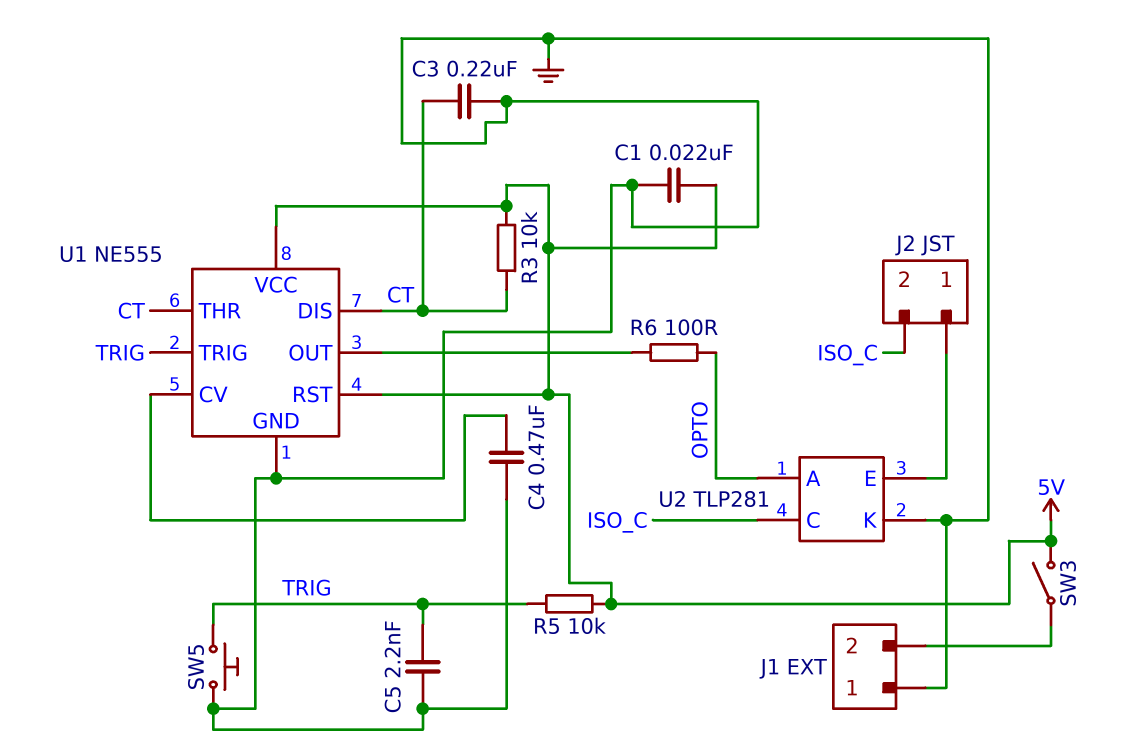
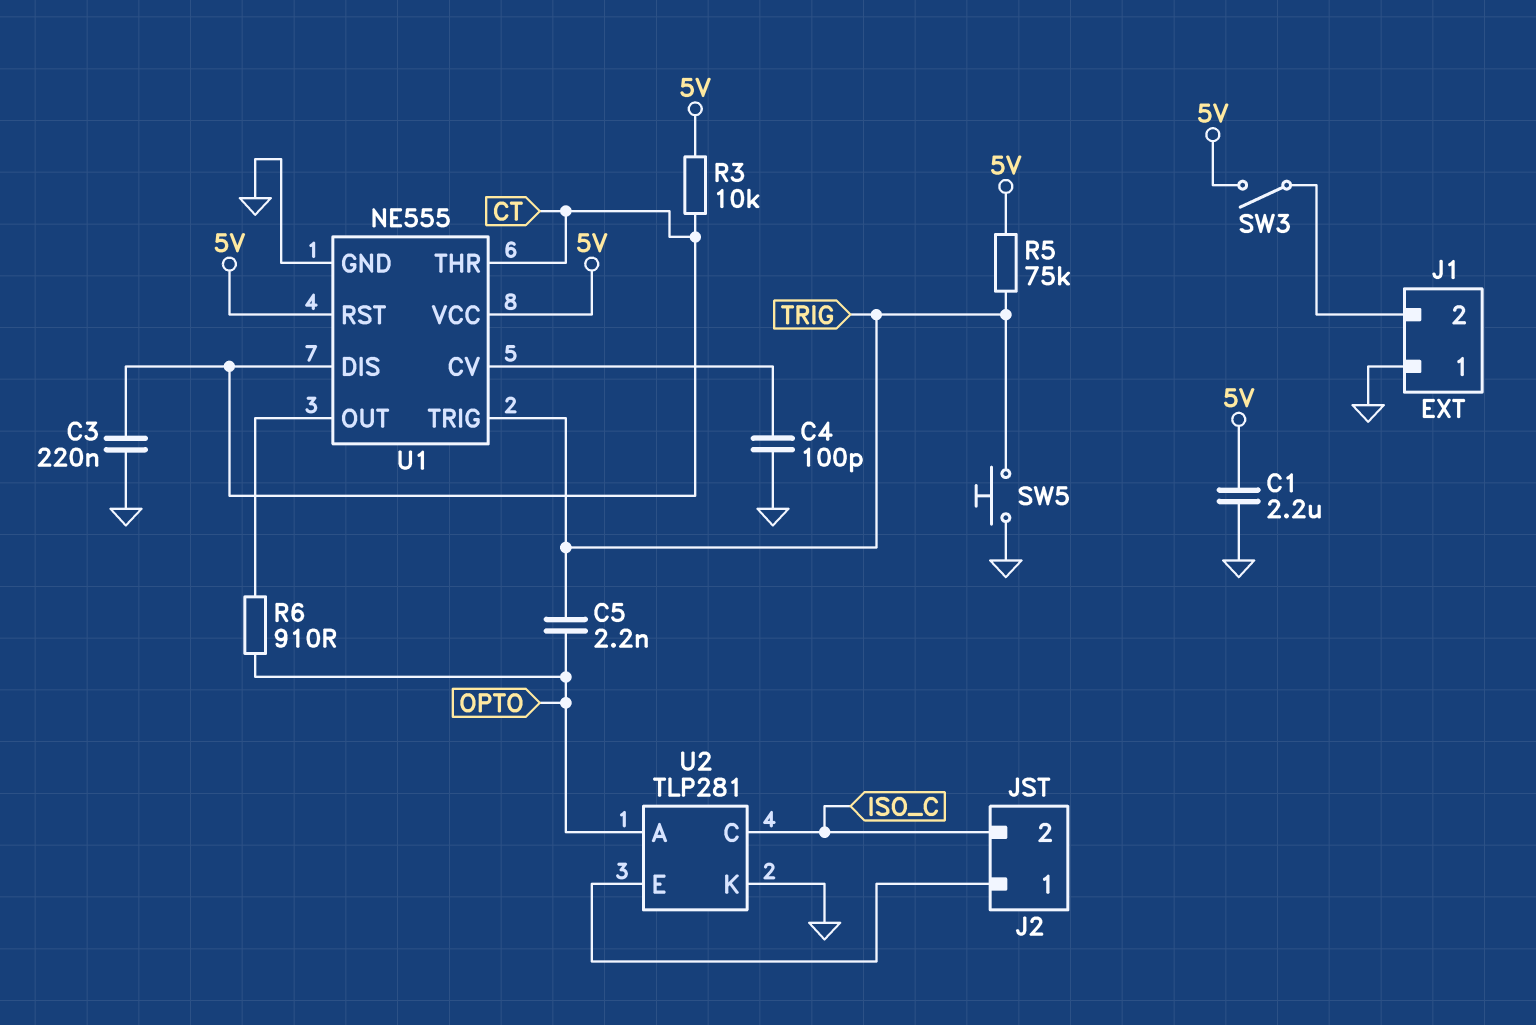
C1: 22nF (5V, GND) -> 2.2uF (5V, GND)
C4: 470nF (GND, U1/CV) -> 100pF (GND, U1/CV)
C5: 2.2nF (GND, TRIG) -> 2.2nF (OPTO, TRIG)
R5: 10k (5V, TRIG) -> 75k (5V, TRIG)
R6: 100 (OPTO, U1/OUT) -> 910 (OPTO, U1/OUT)

